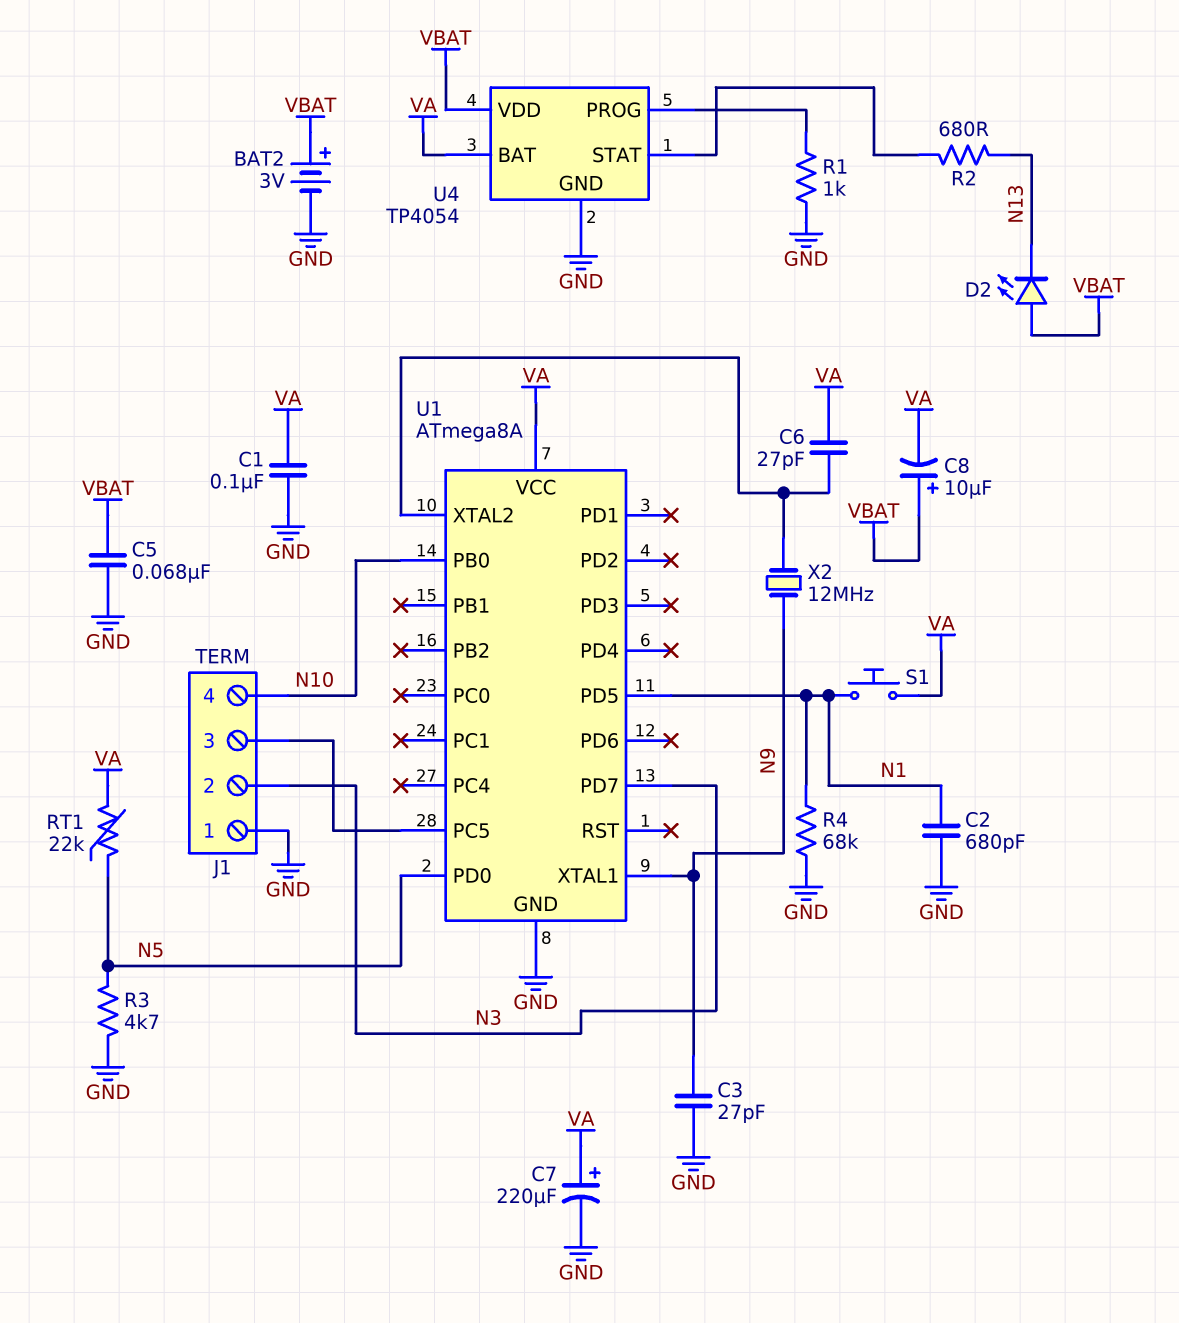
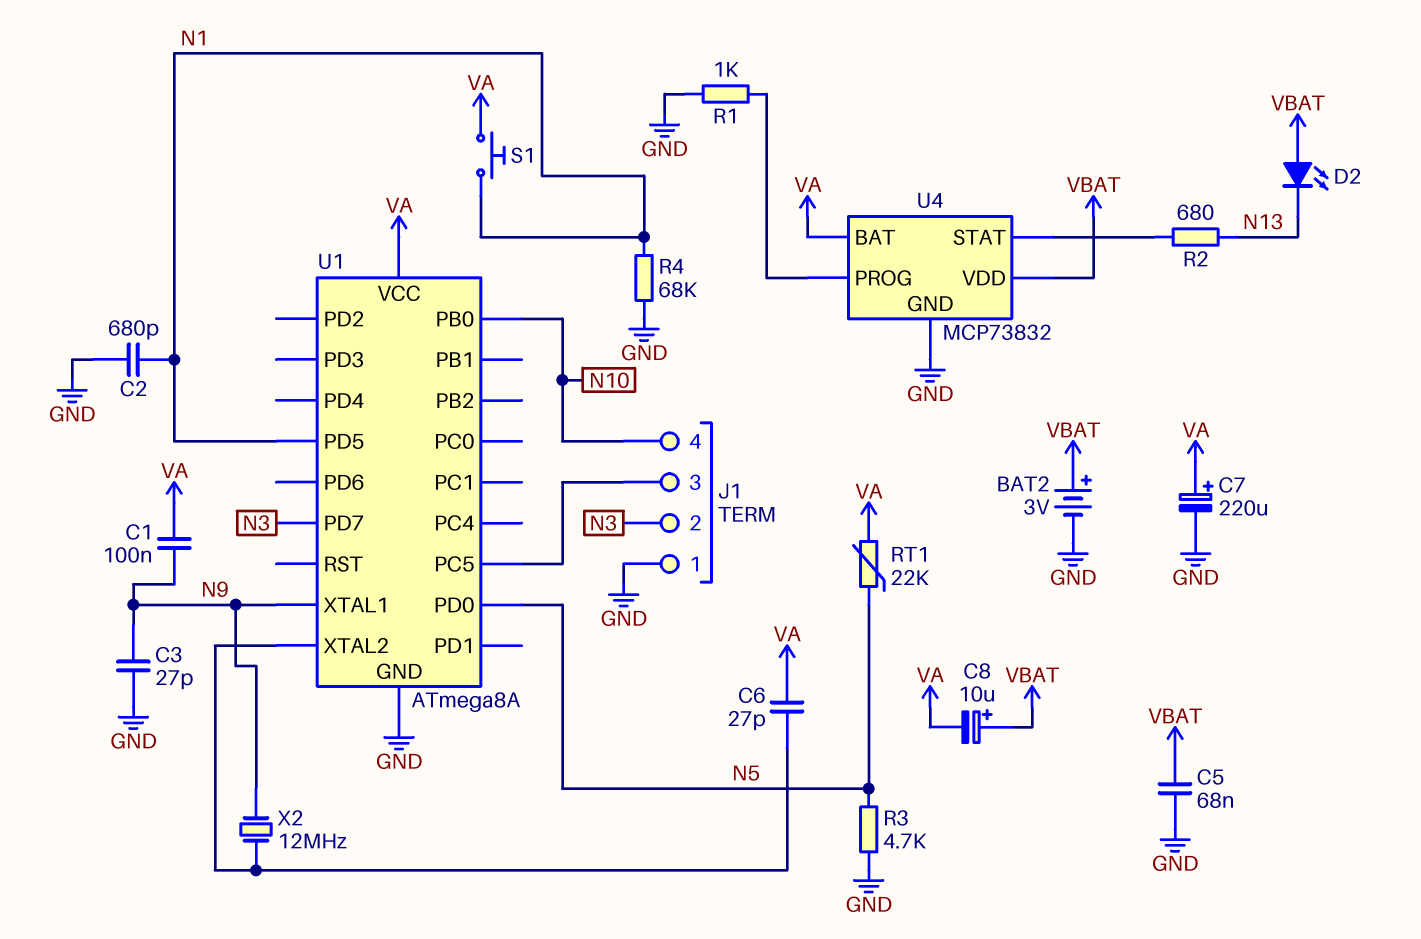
C1: 100nF (GND, VA) -> 100nF (N9, VA)
U4: TP4054 -> MCP73832

